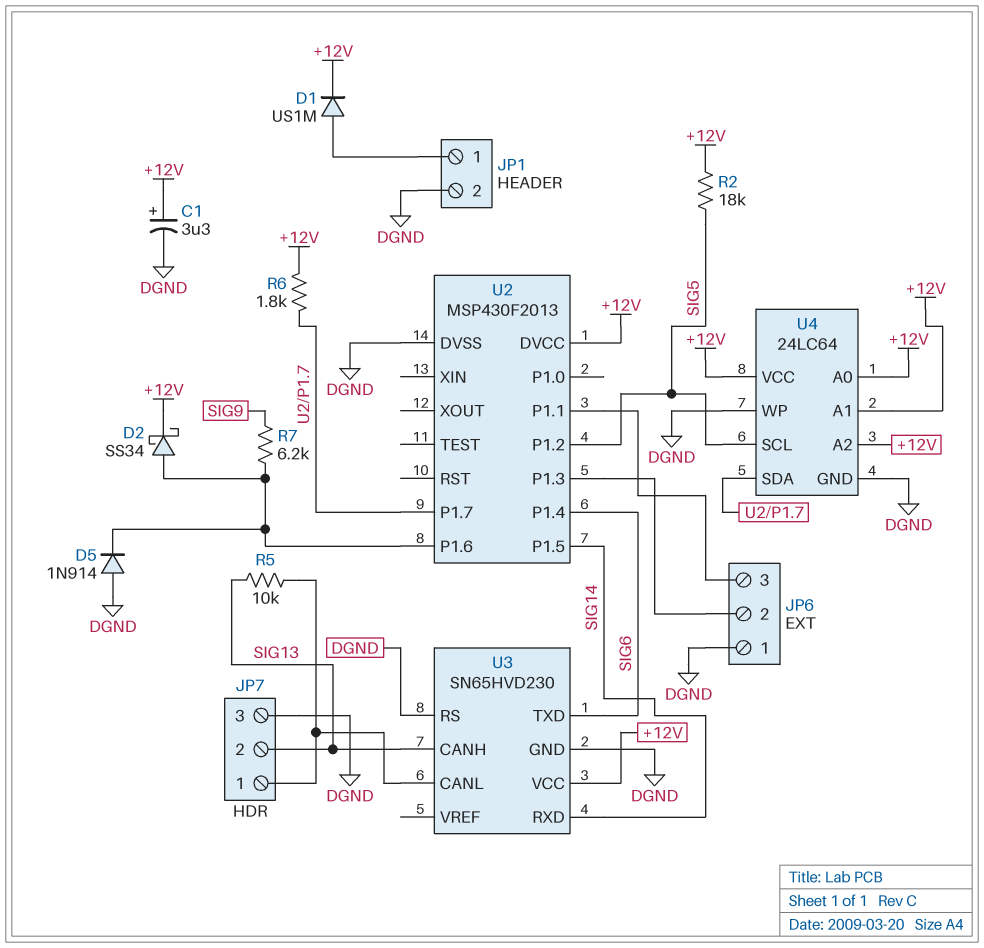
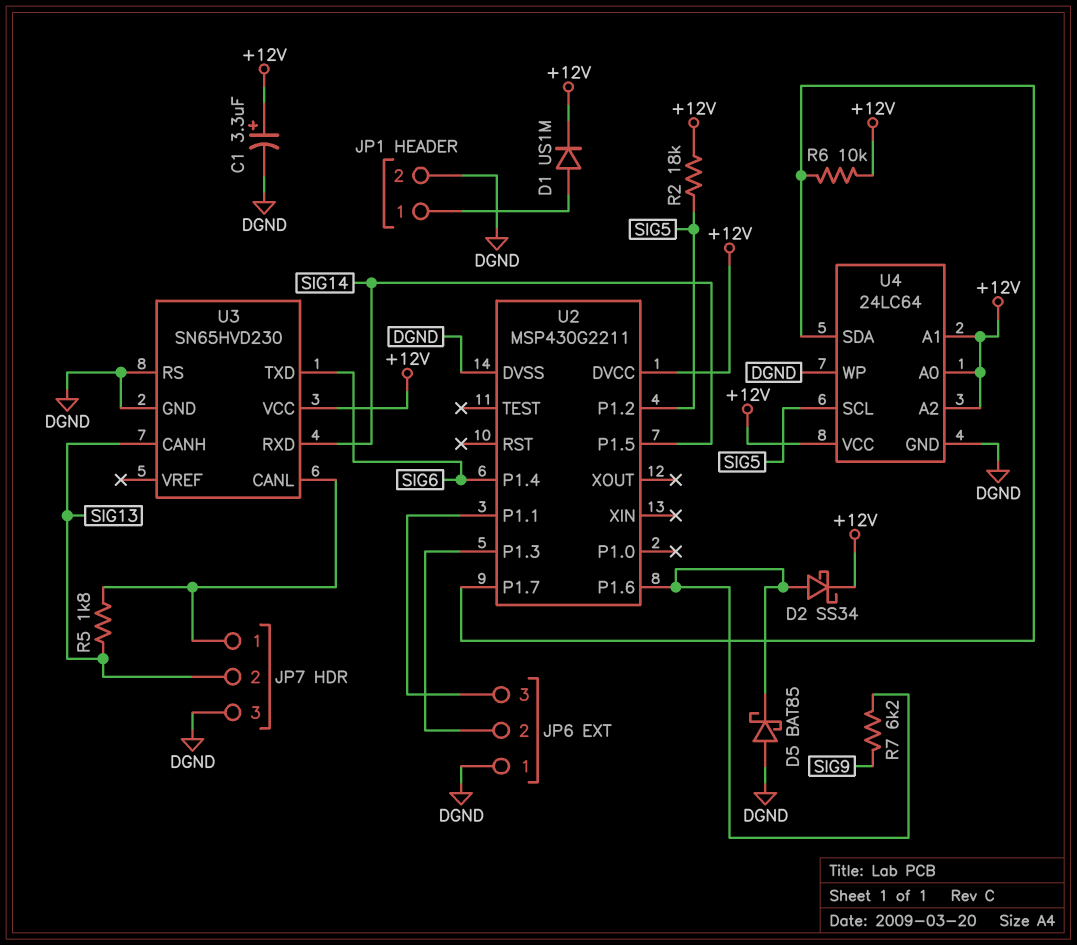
D5: diode 1N914 (A DGND, K U2/P1.6) -> schottky BAT85 (A DGND, K U2/P1.6)
R5: 10k (JP7/1, SIG13) -> 1.8k (JP7/1, SIG13)
R6: 1.8k (+12V, U2/P1.7) -> 10k (+12V, U2/P1.7)
U2: MSP430F2013 -> MSP430G2211

